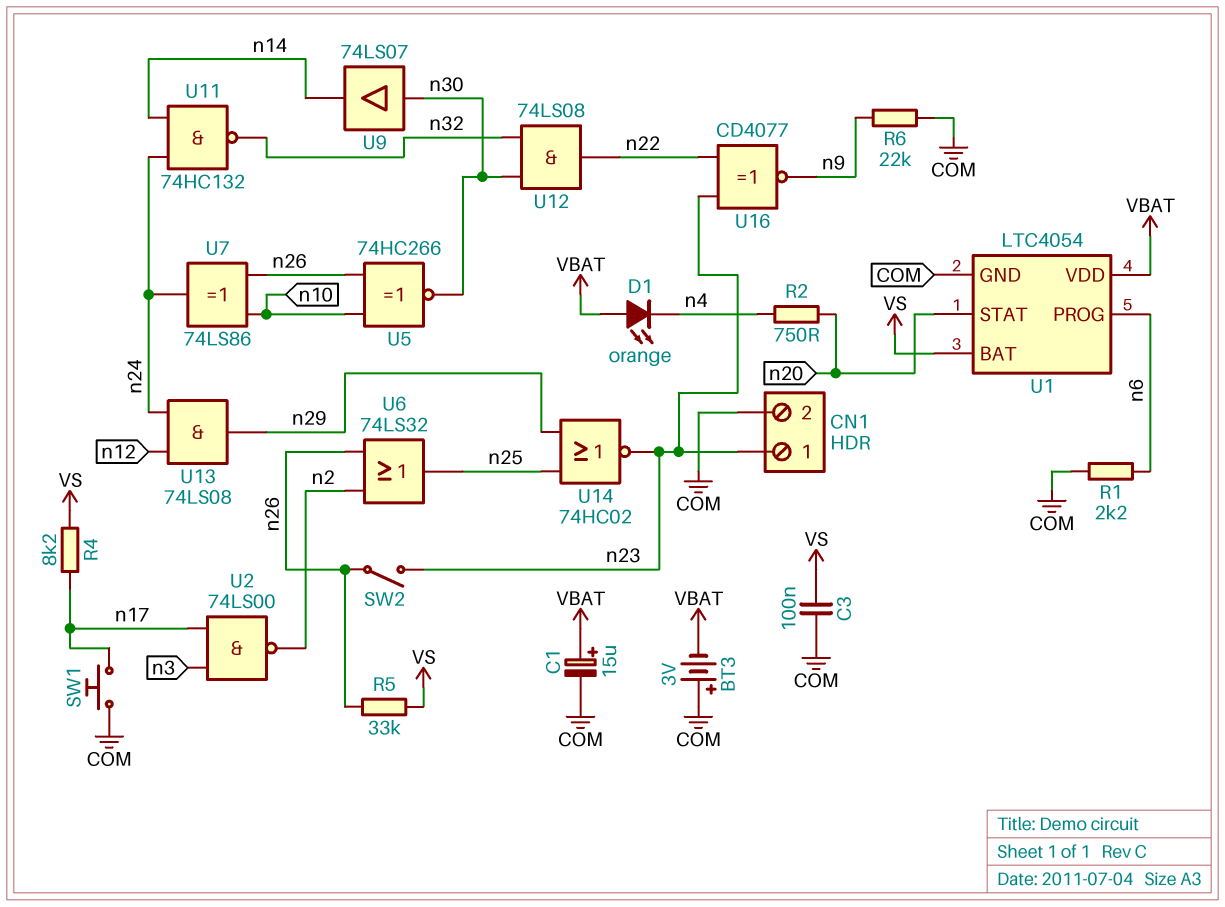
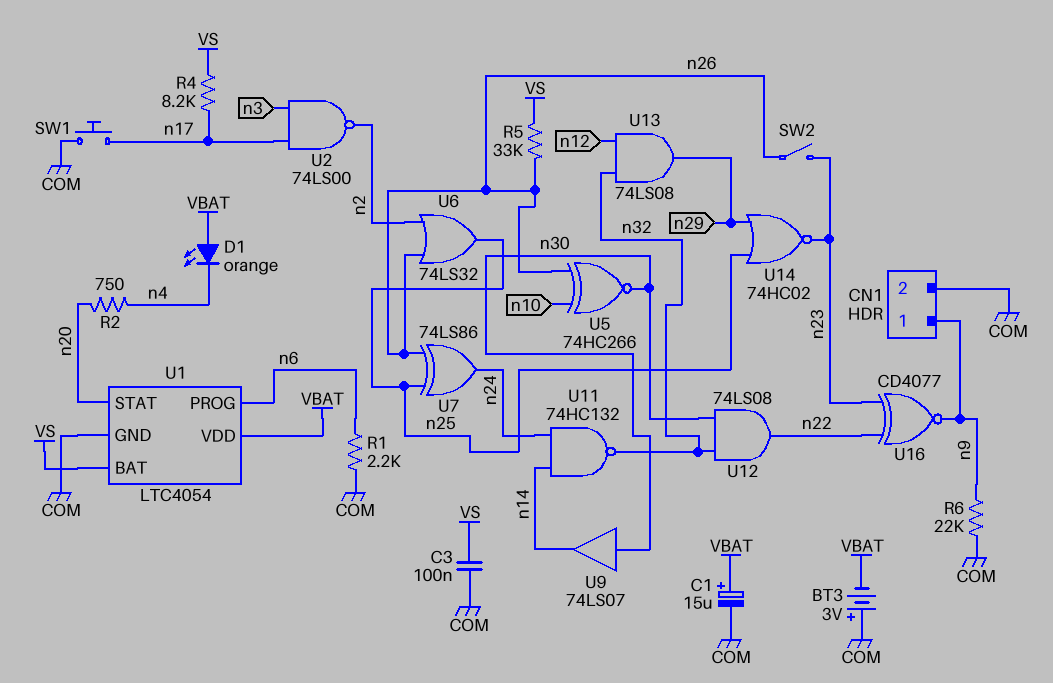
CN1 pin 1: n23 -> n9
U7: XOR 74LS86 (in n10, in n26, out n24) -> XOR 74LS86 (in n25, in n26, out n24)
U13: AND 74LS08 (in n12, in n24, out n29) -> AND 74LS08 (in n12, in n32, out n29)

